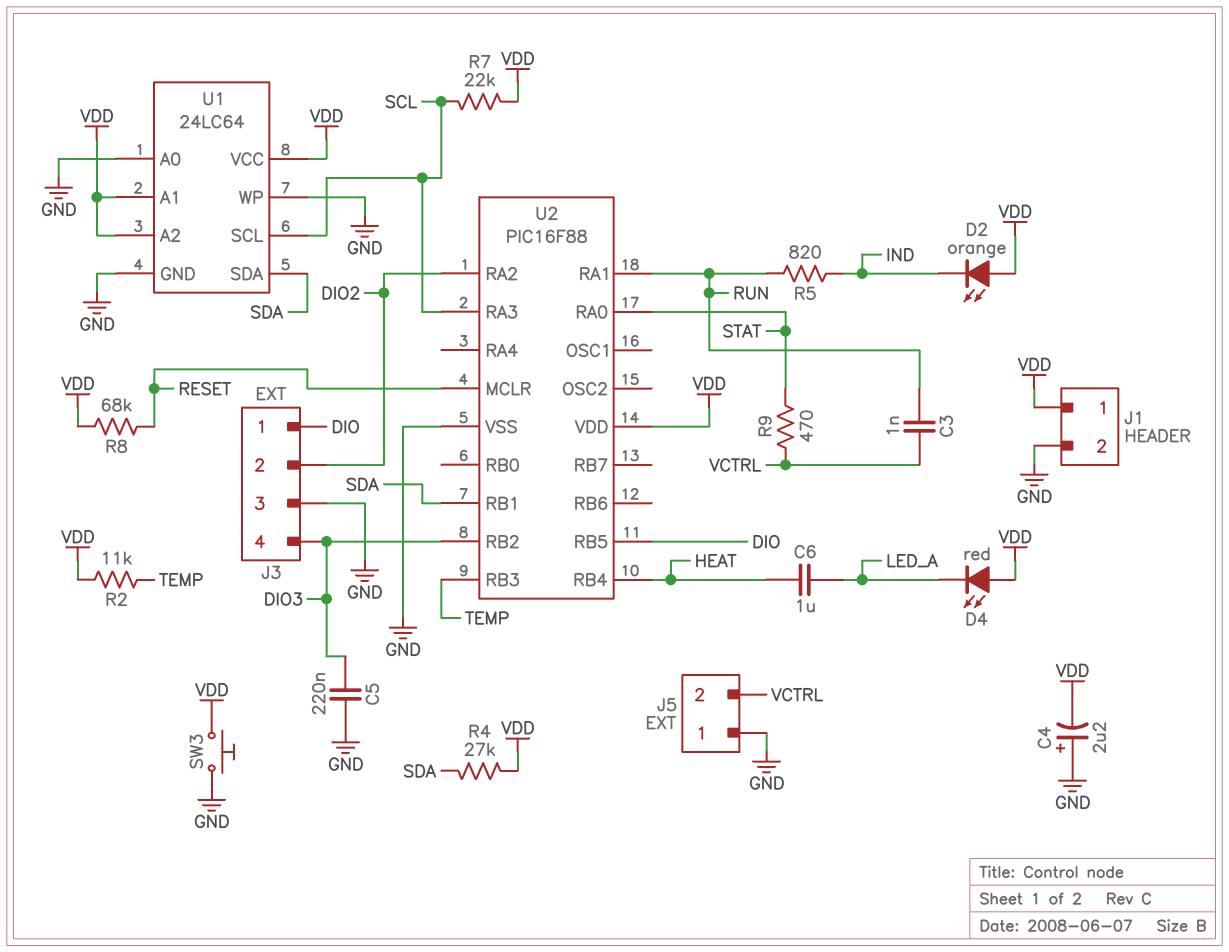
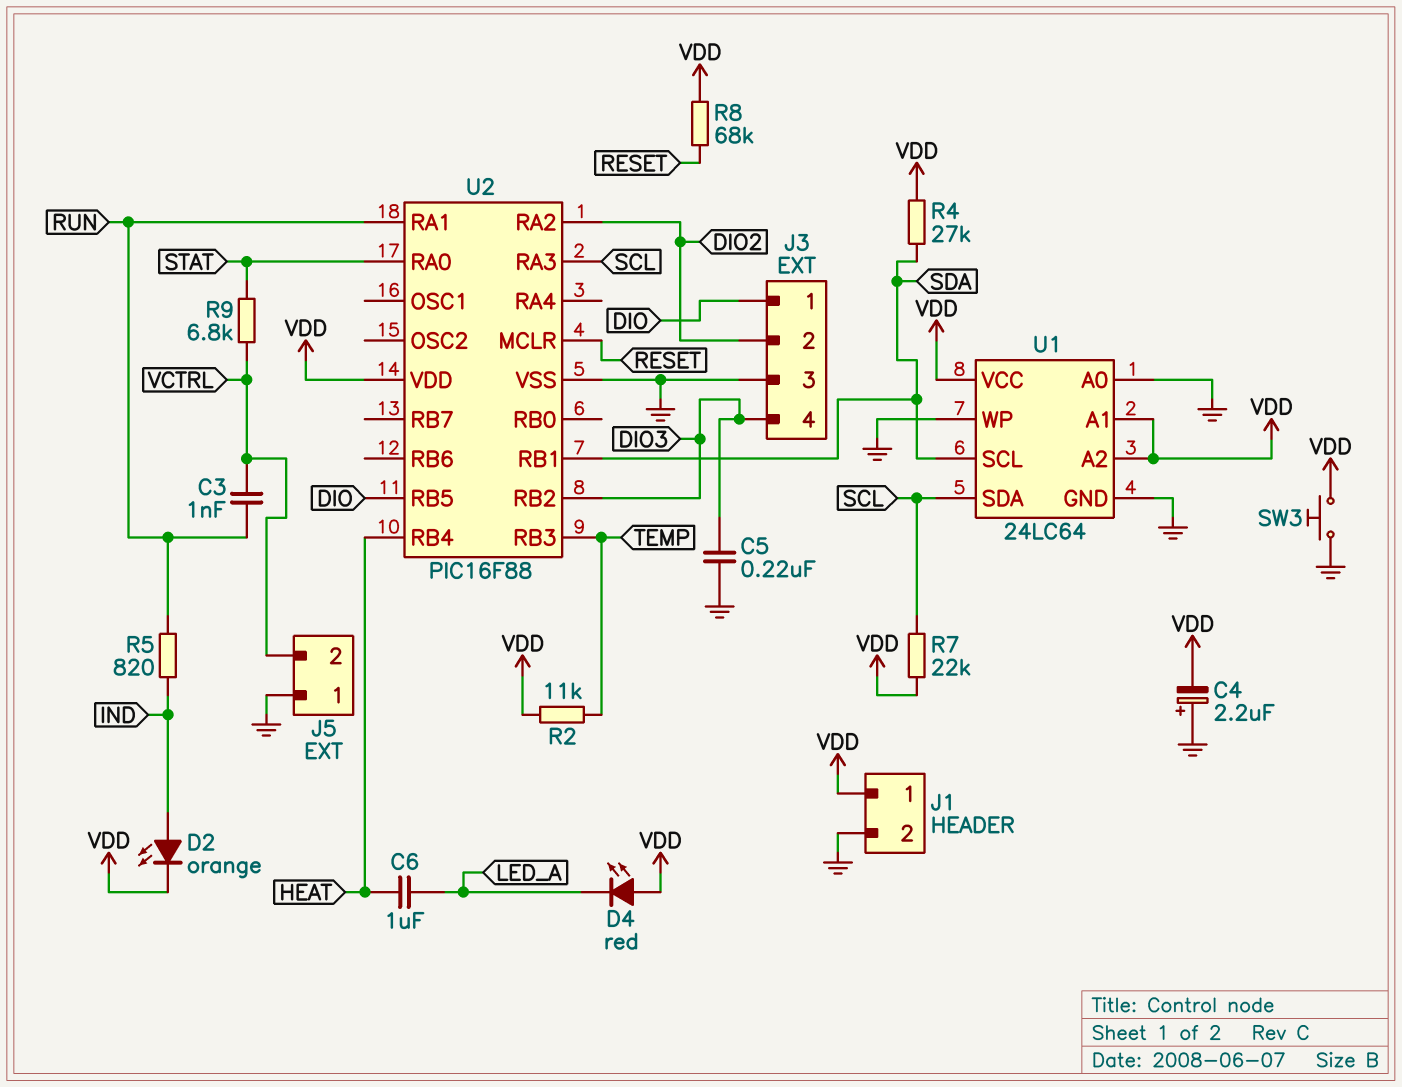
D2: LED orange (A VDD, K IND) -> LED orange (A IND, K VDD)
R9: 470 (STAT, VCTRL) -> 6.8k (STAT, VCTRL)
U1 pin SCL: SCL -> SDA
U1 pin SDA: SDA -> SCL

